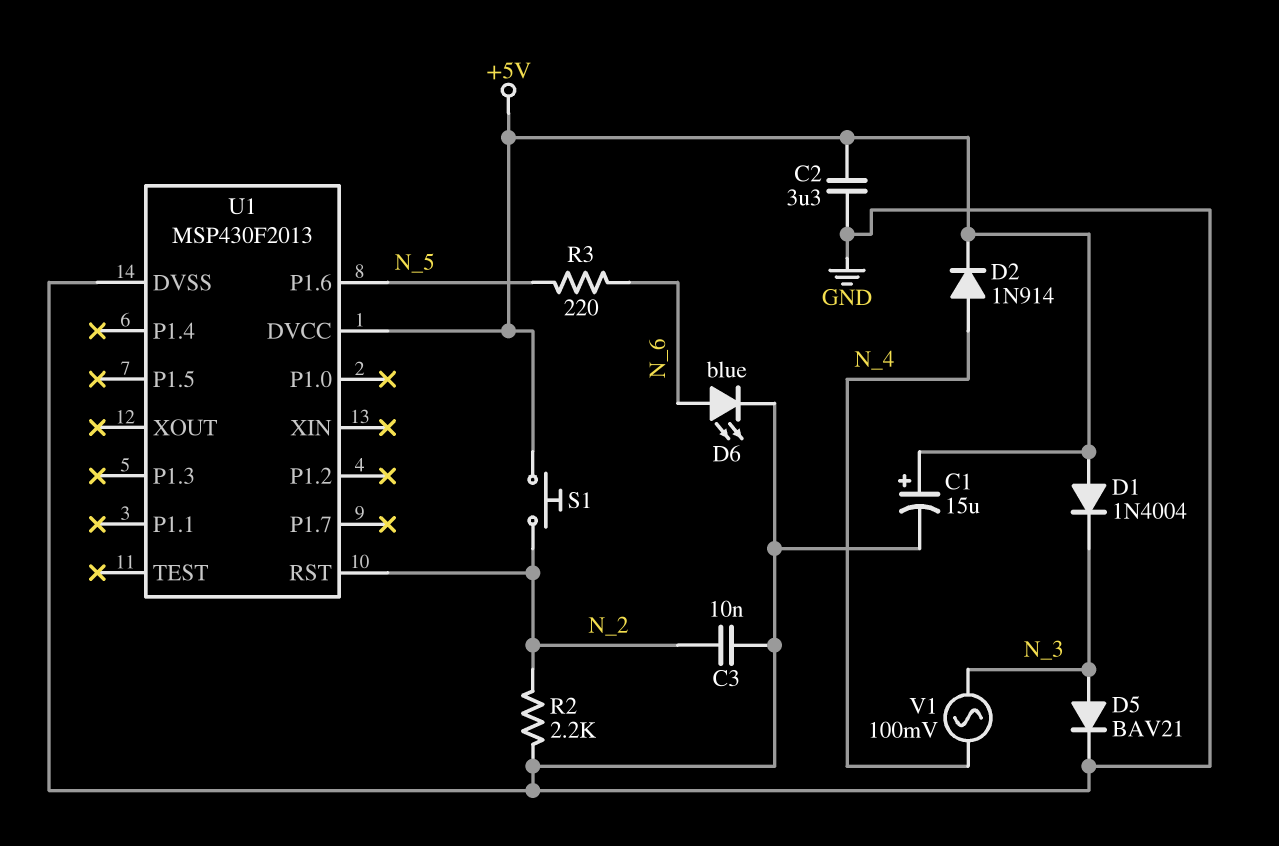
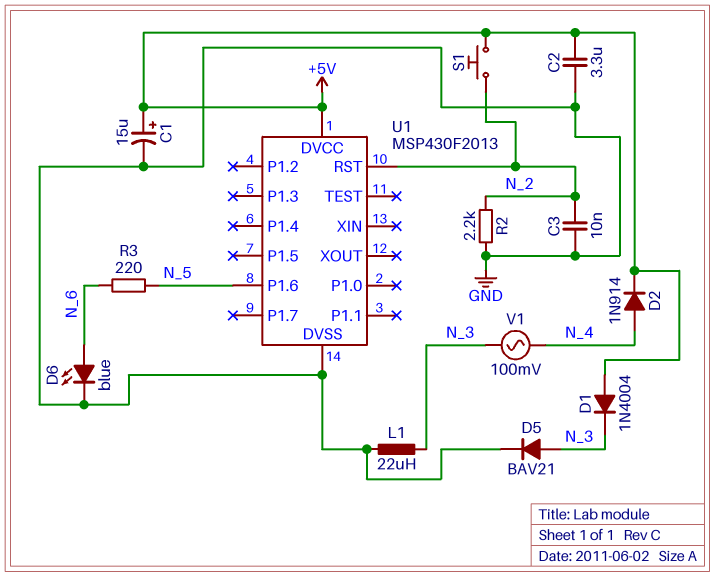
L1: none -> 22uH (GND, N_3)

